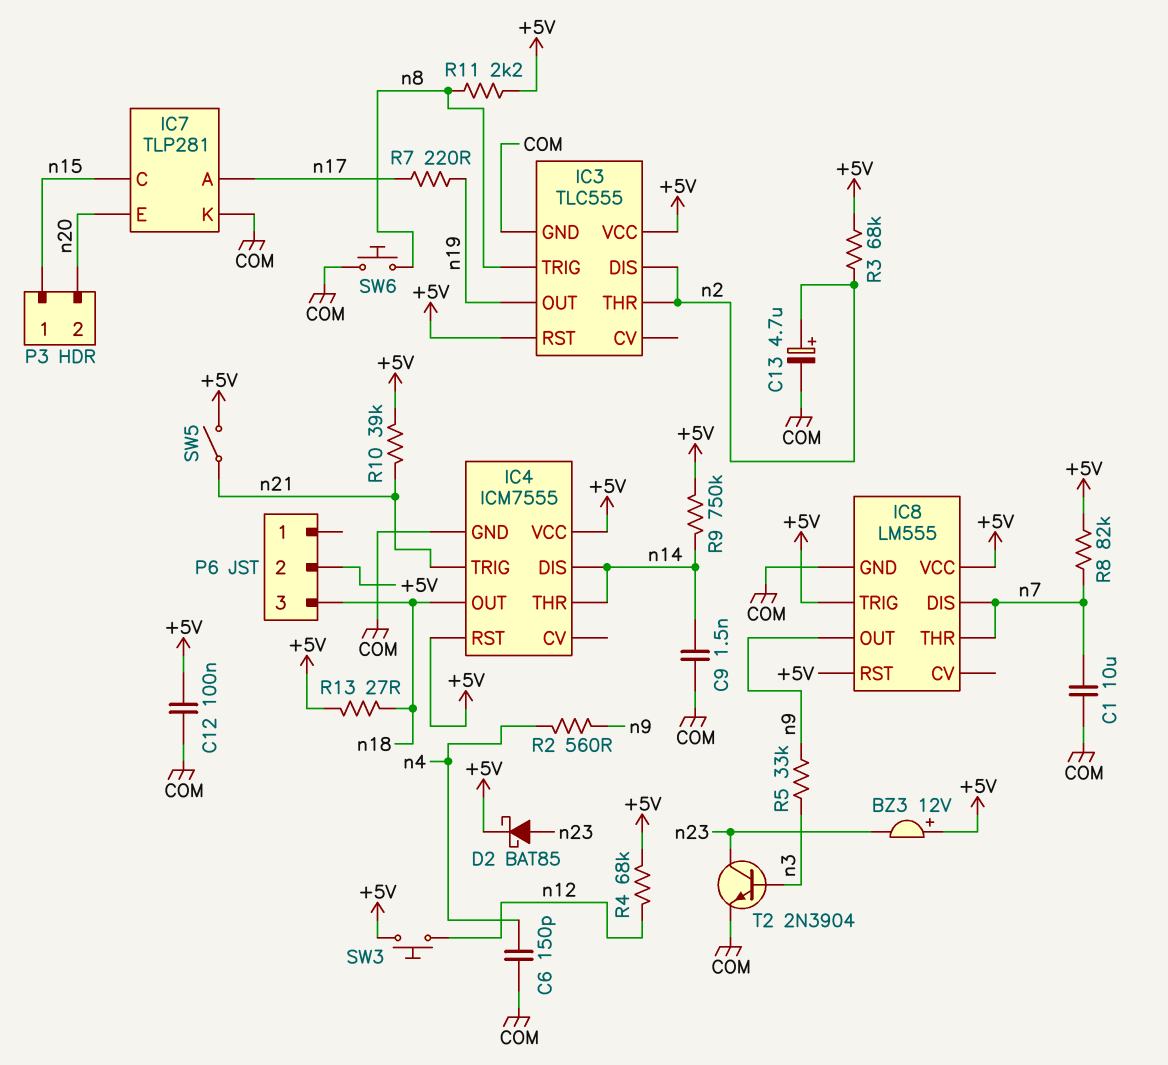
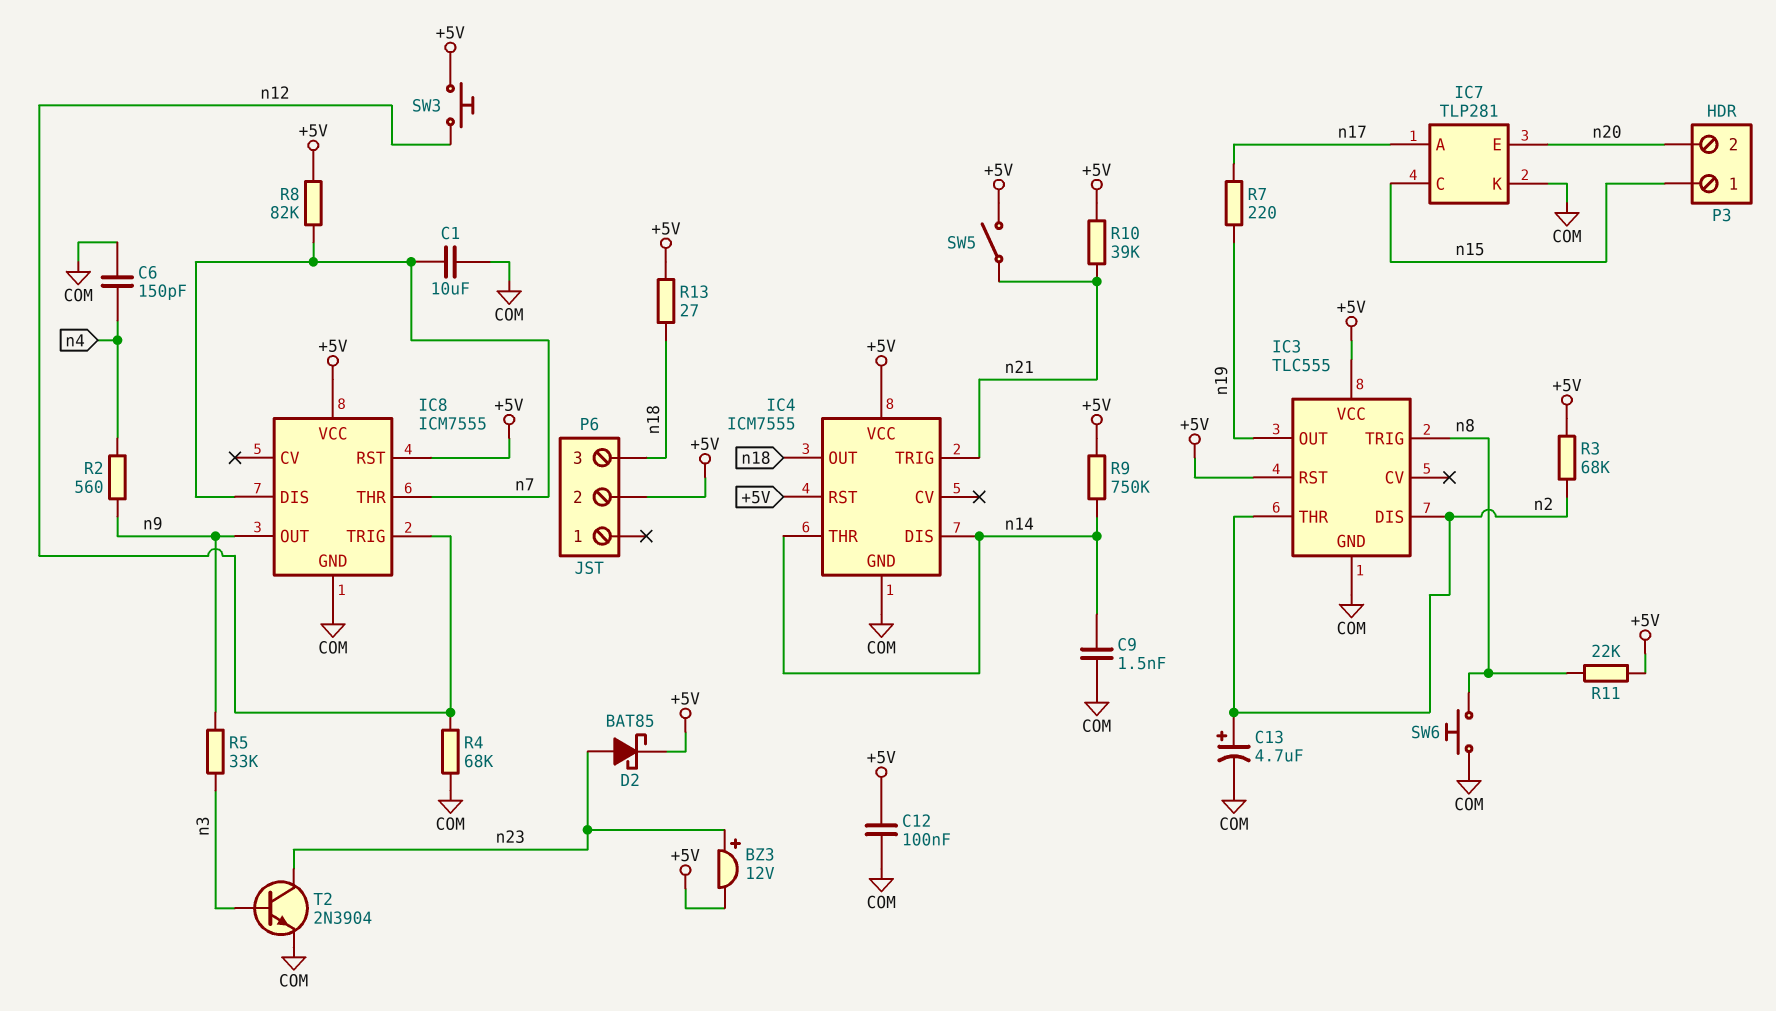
BZ3: buzzer 12V (plus +5V, minus n23) -> buzzer 12V (plus n23, minus +5V)
IC8: LM555 -> ICM7555
IC8 pin TRIG: +5V -> n12
R4: 68k (+5V, n12) -> 68k (COM, n12)
R11: 2.2k (+5V, n8) -> 22k (+5V, n8)

